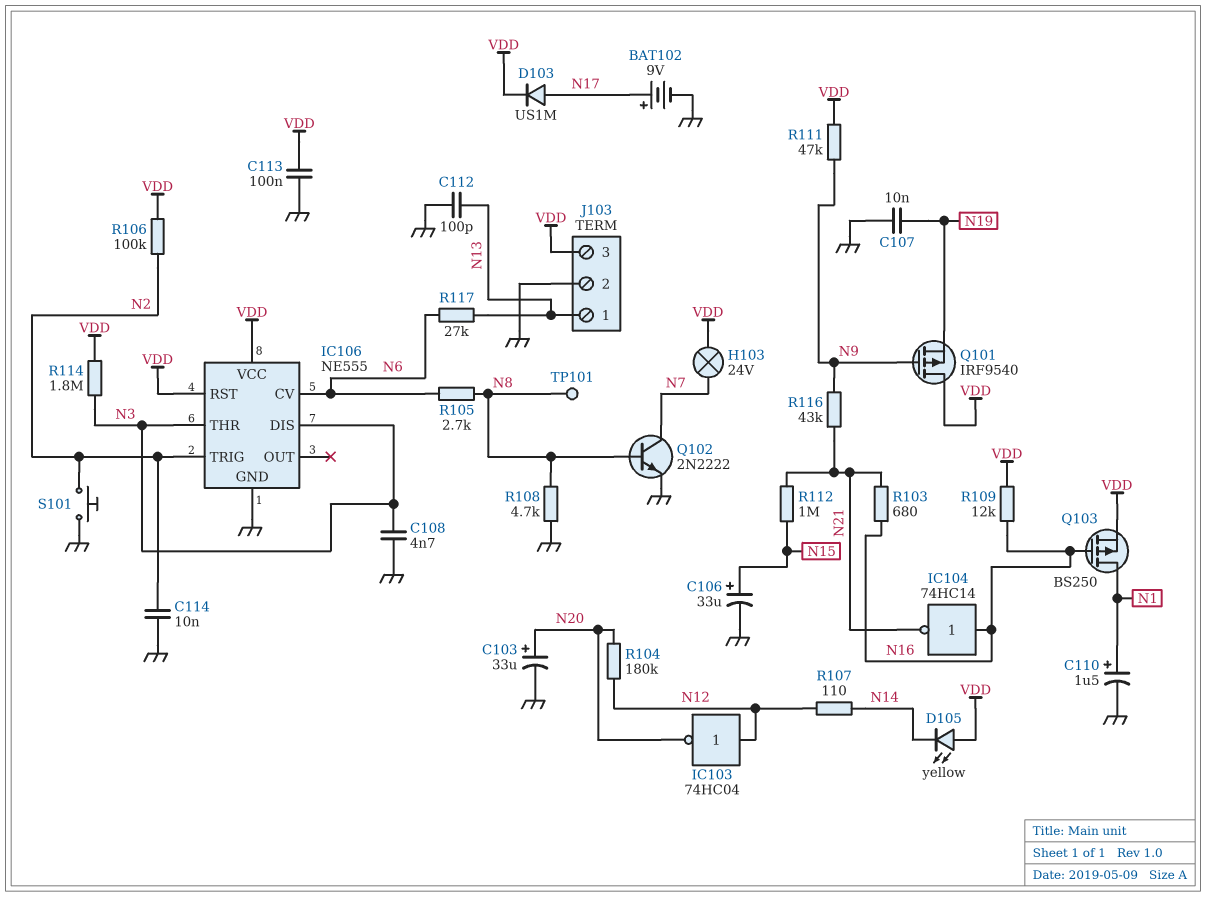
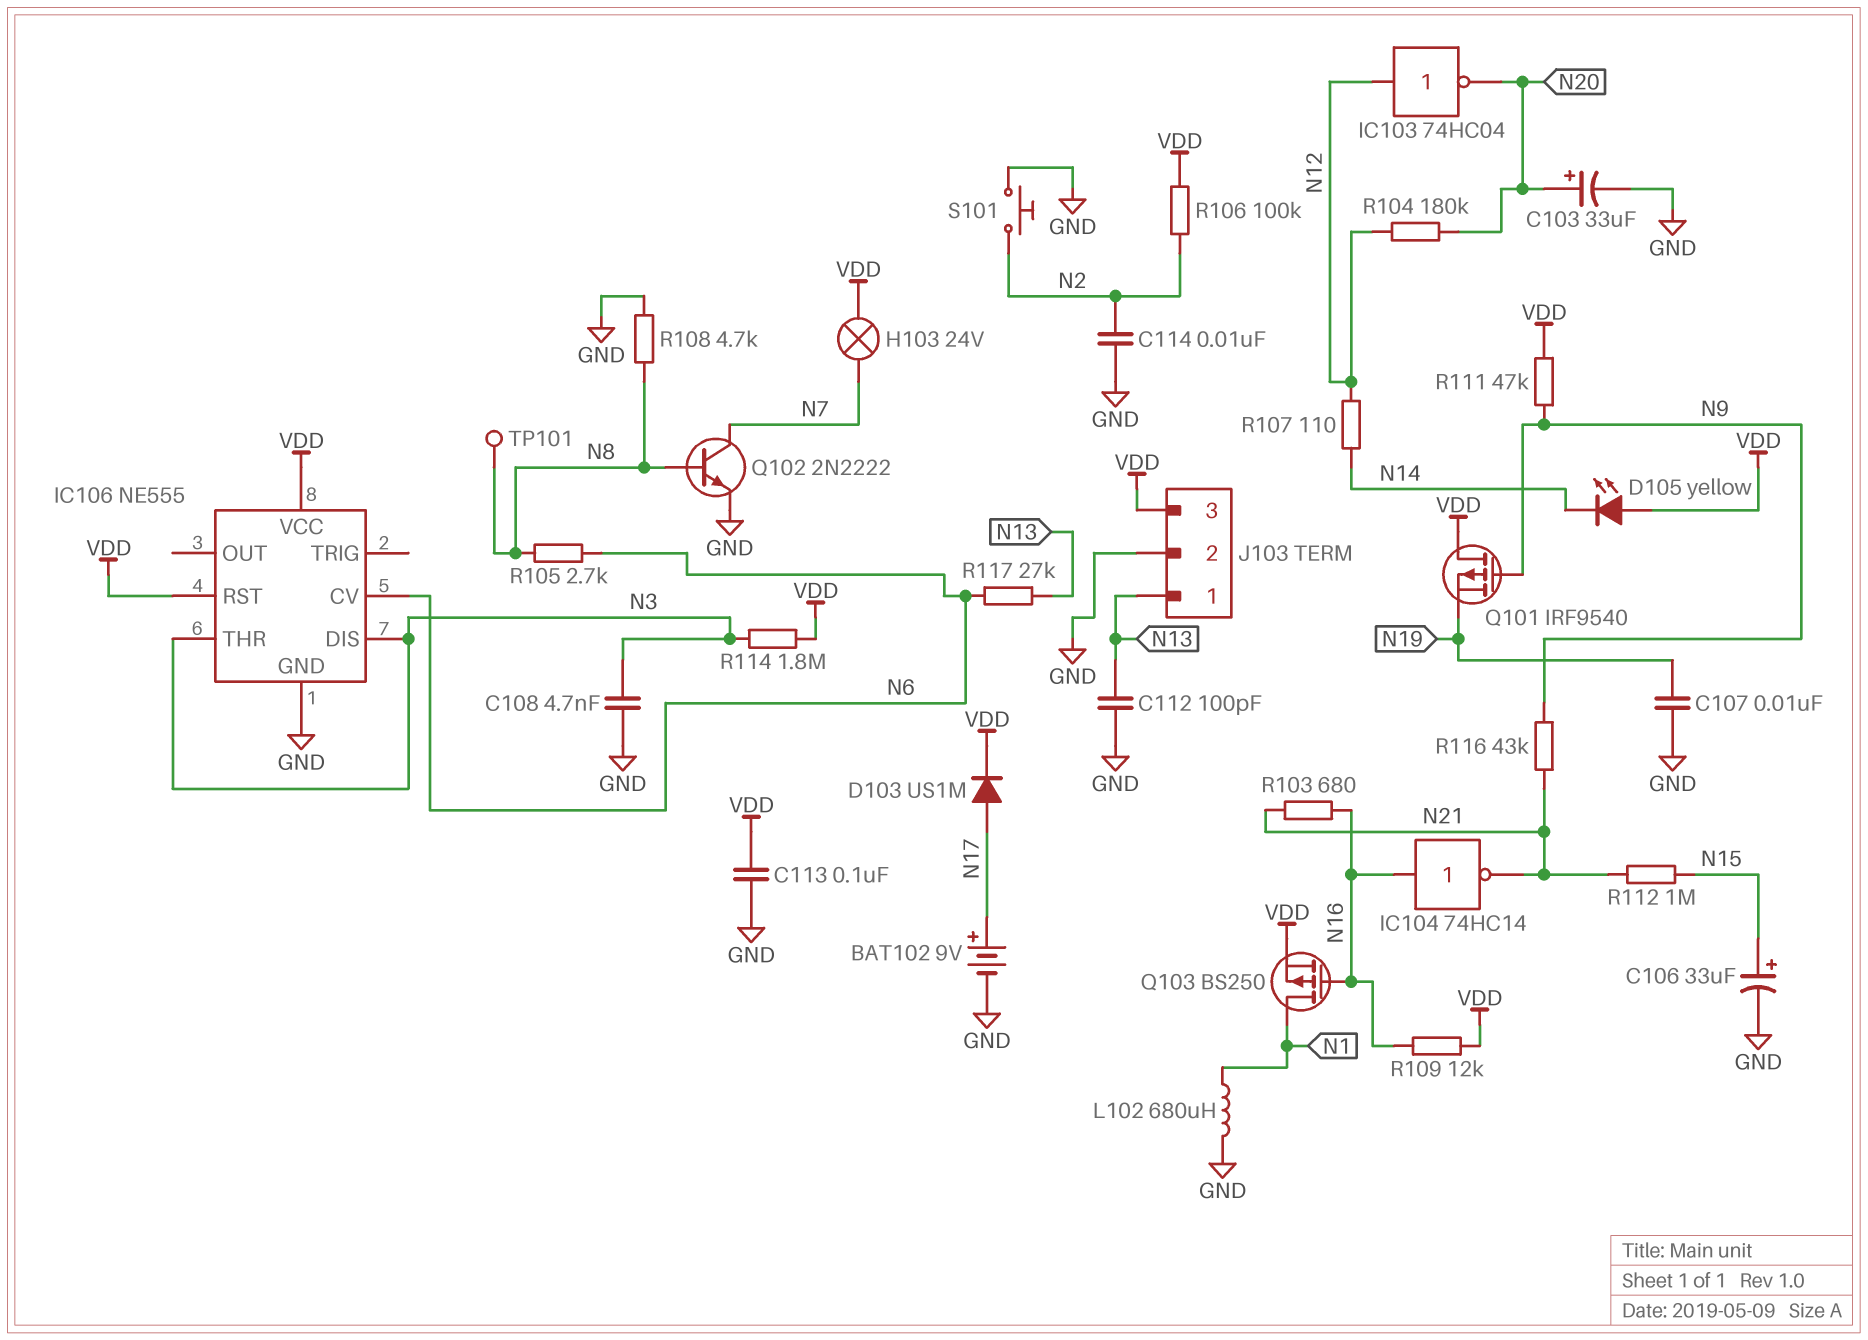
C110: 1.5uF (plus N1, minus GND) -> none
IC106 pin TRIG: N2 -> none
L102: none -> 680uH (GND, N1)

